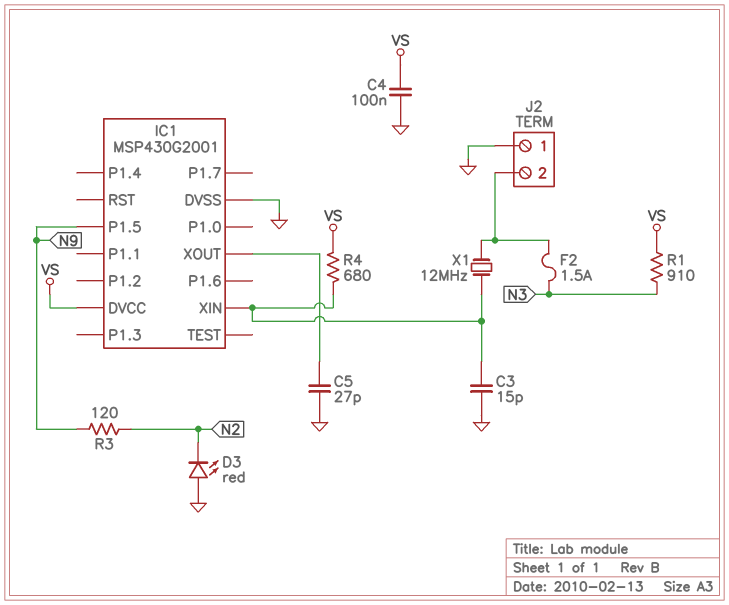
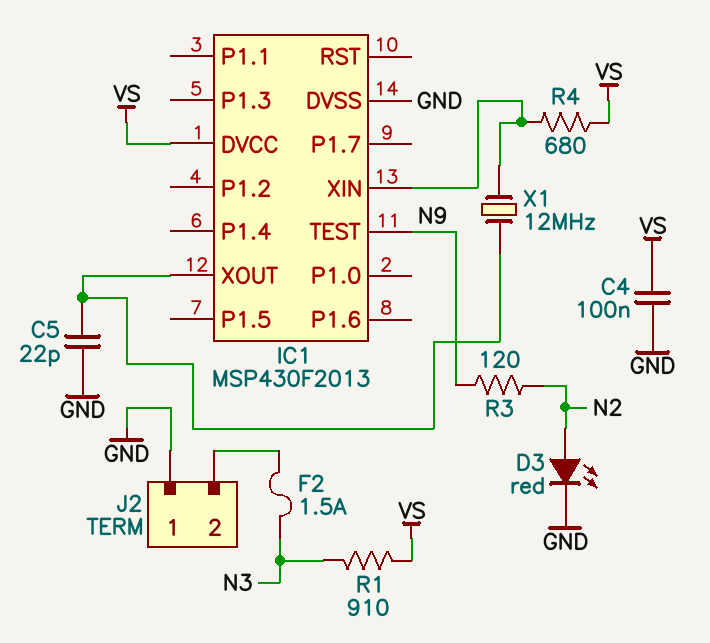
C3: 15pF (GND, IC1/XIN) -> none
C5: 27pF (GND, IC1/XOUT) -> 22pF (GND, IC1/XOUT)
D3: LED red (A GND, K N2) -> LED red (A N2, K GND)
IC1: MSP430G2001 -> MSP430F2013
IC1 pin P1.5: N9 -> none
IC1 pin TEST: none -> N9
X1: 12MHz (IC1/XIN, J2/2) -> 12MHz (IC1/XIN, IC1/XOUT)

